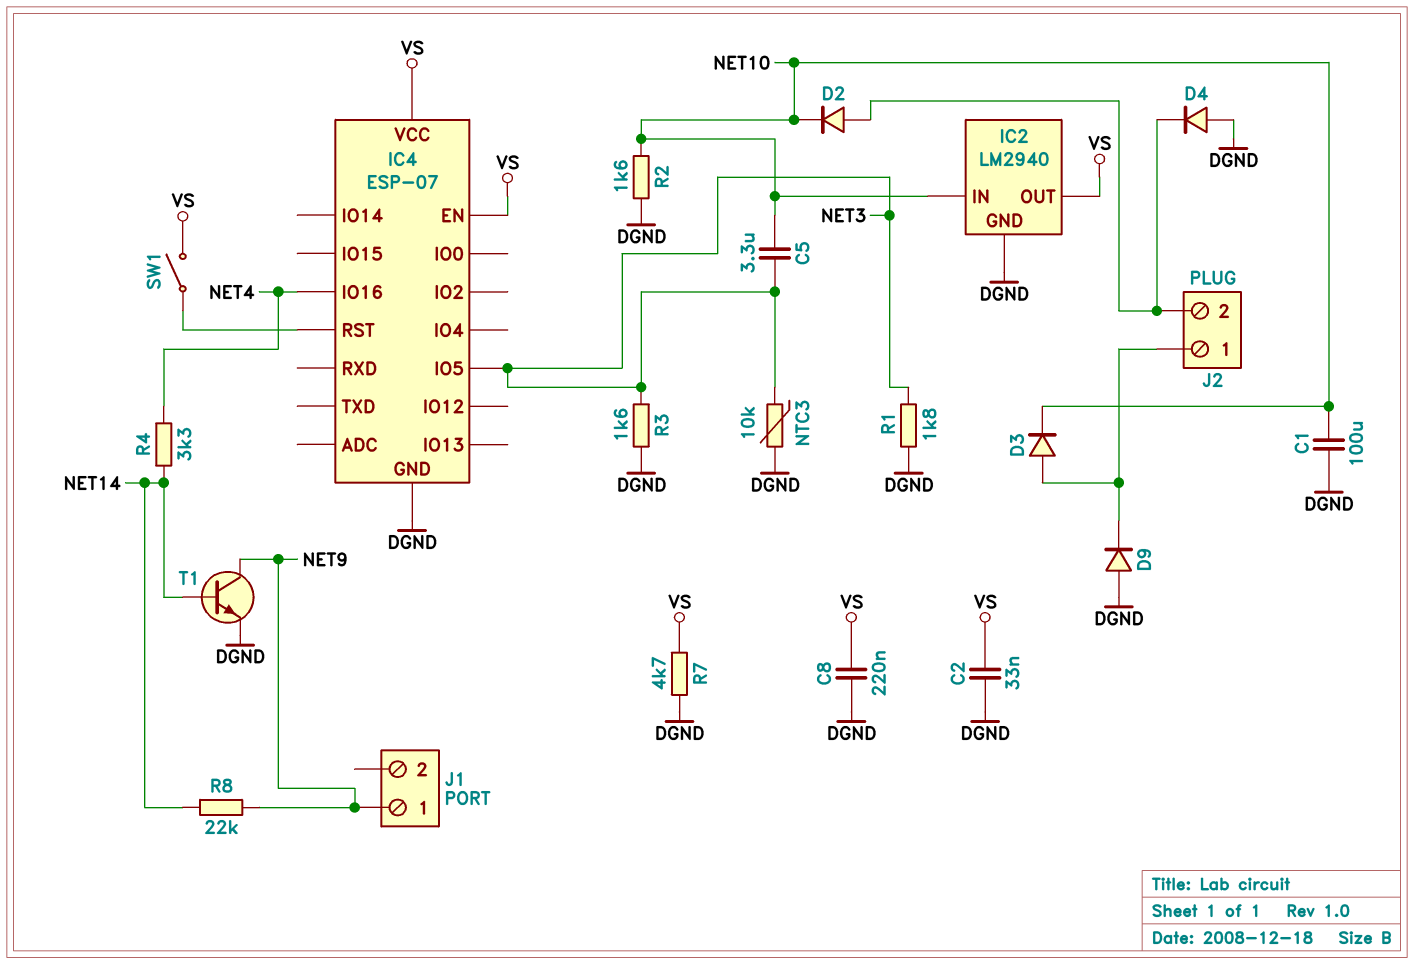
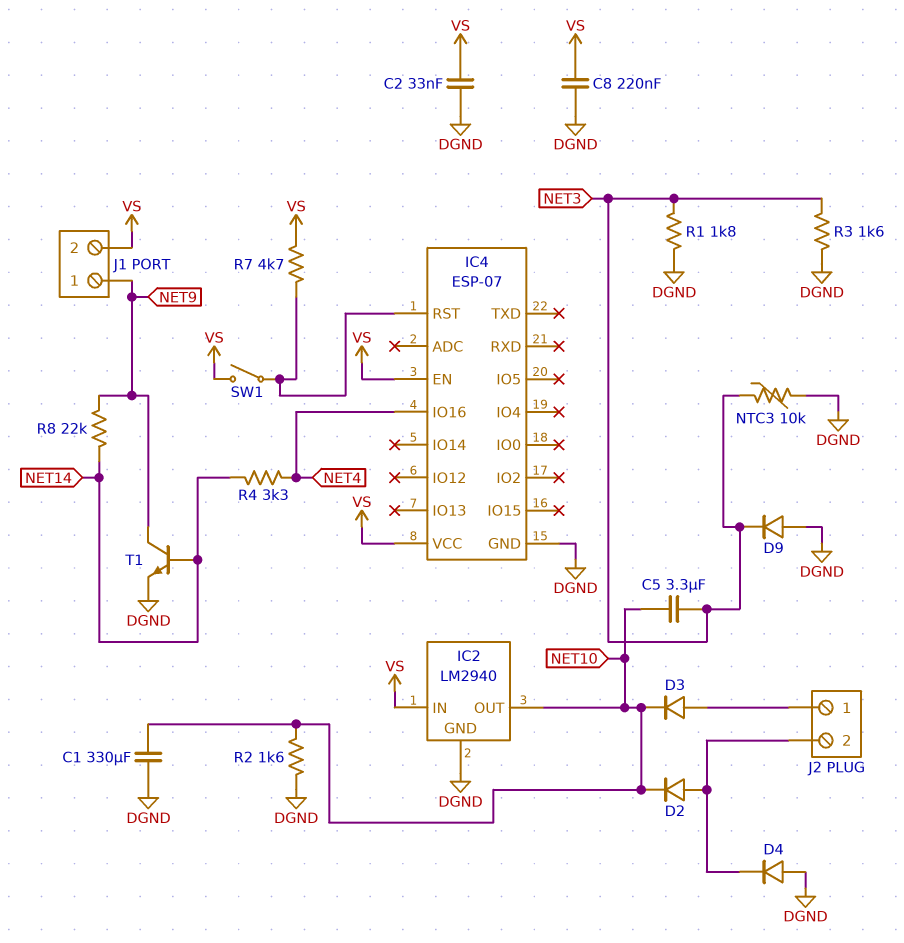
C1: 100uF (DGND, NET10) -> 330uF (DGND, NET10)
D9: diode (A DGND, K J2/1) -> diode (A DGND, K NET3)
IC2 pin IN: NET10 -> VS
IC2 pin OUT: VS -> NET10
IC4 pin IO5: NET3 -> none
J1 pin 2: none -> VS
R7: 4.7k (DGND, VS) -> 4.7k (IC4/RST, VS)

